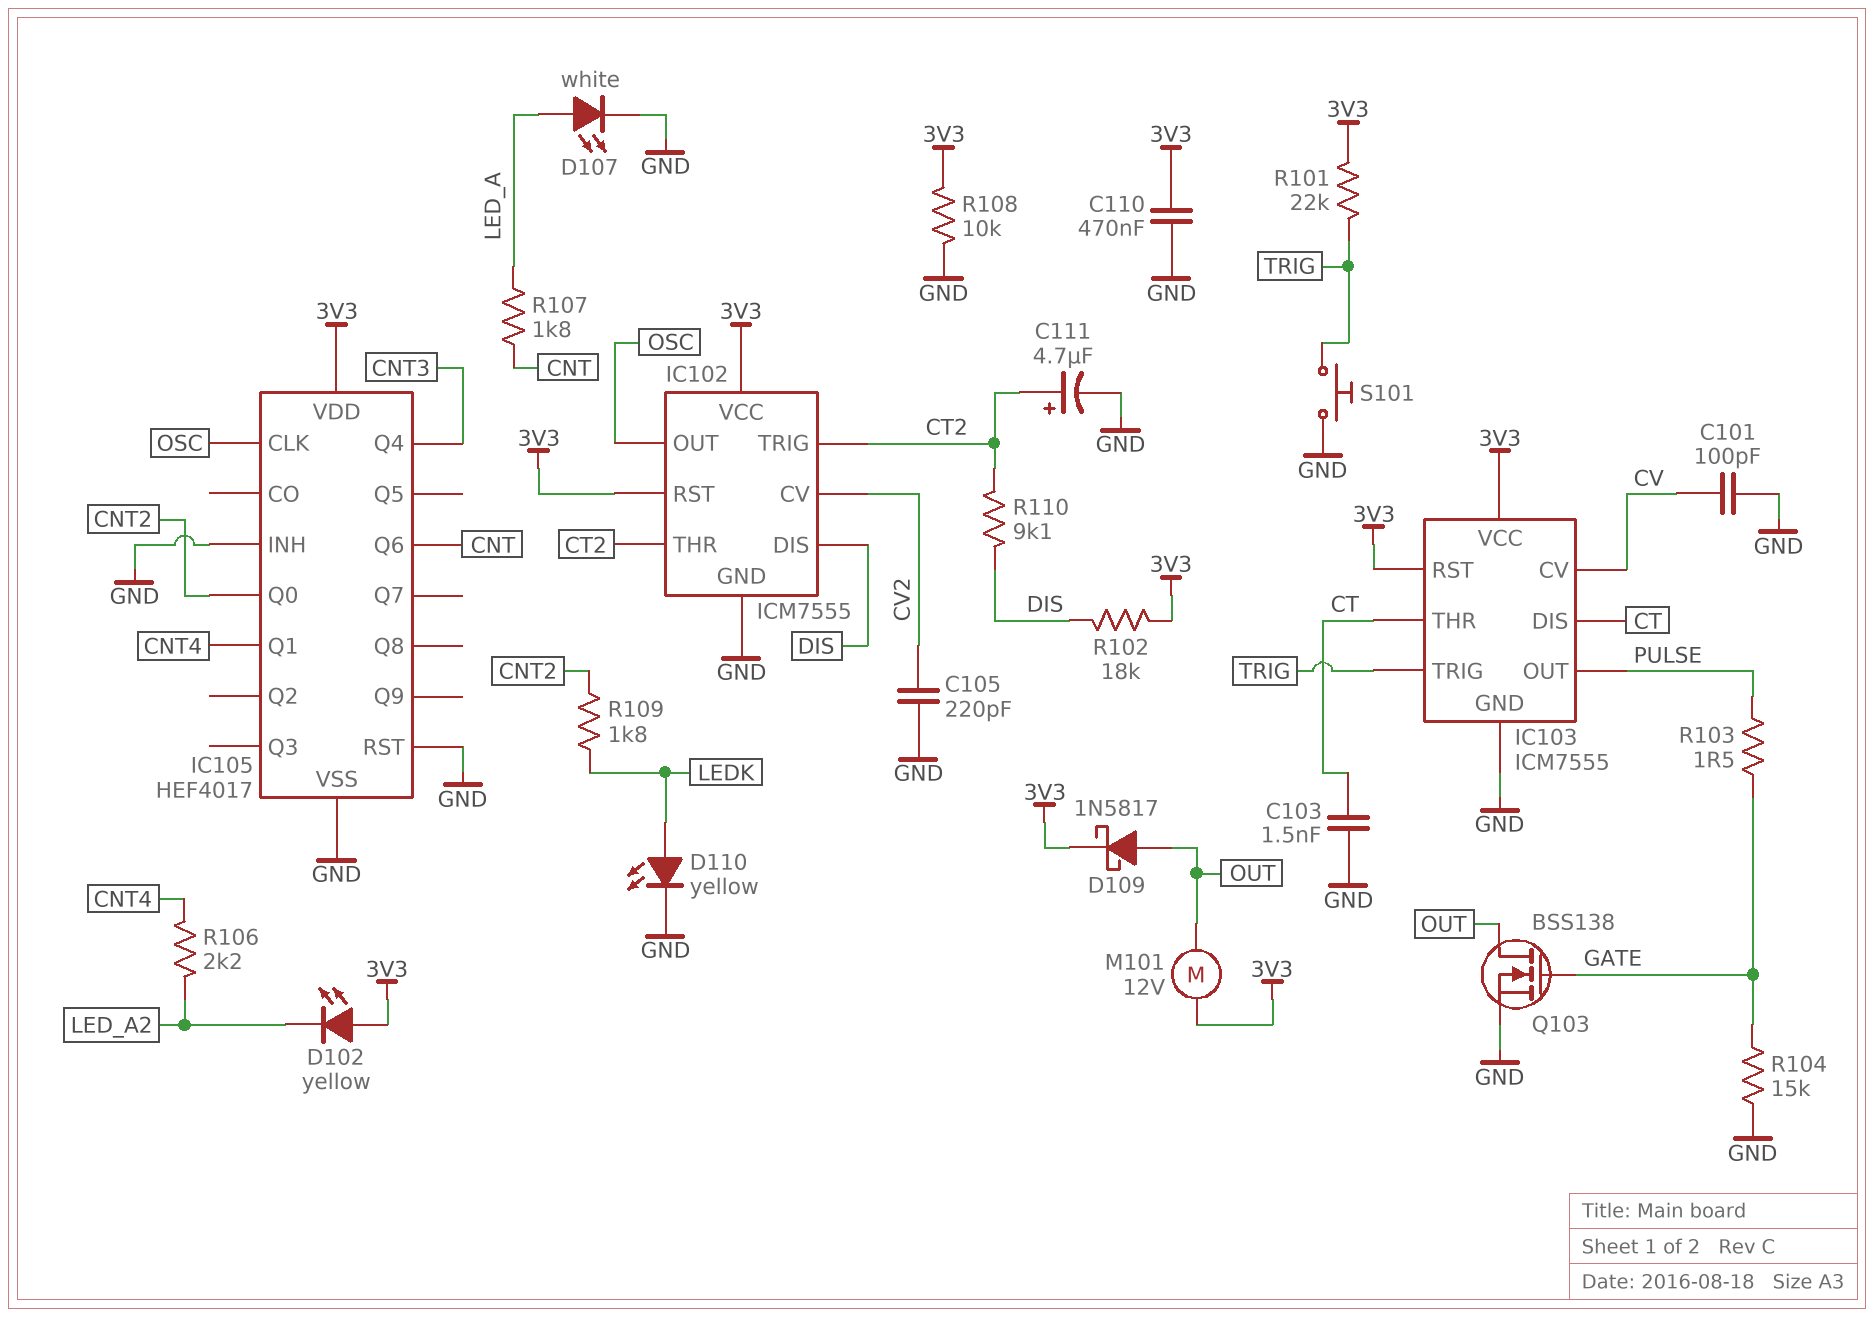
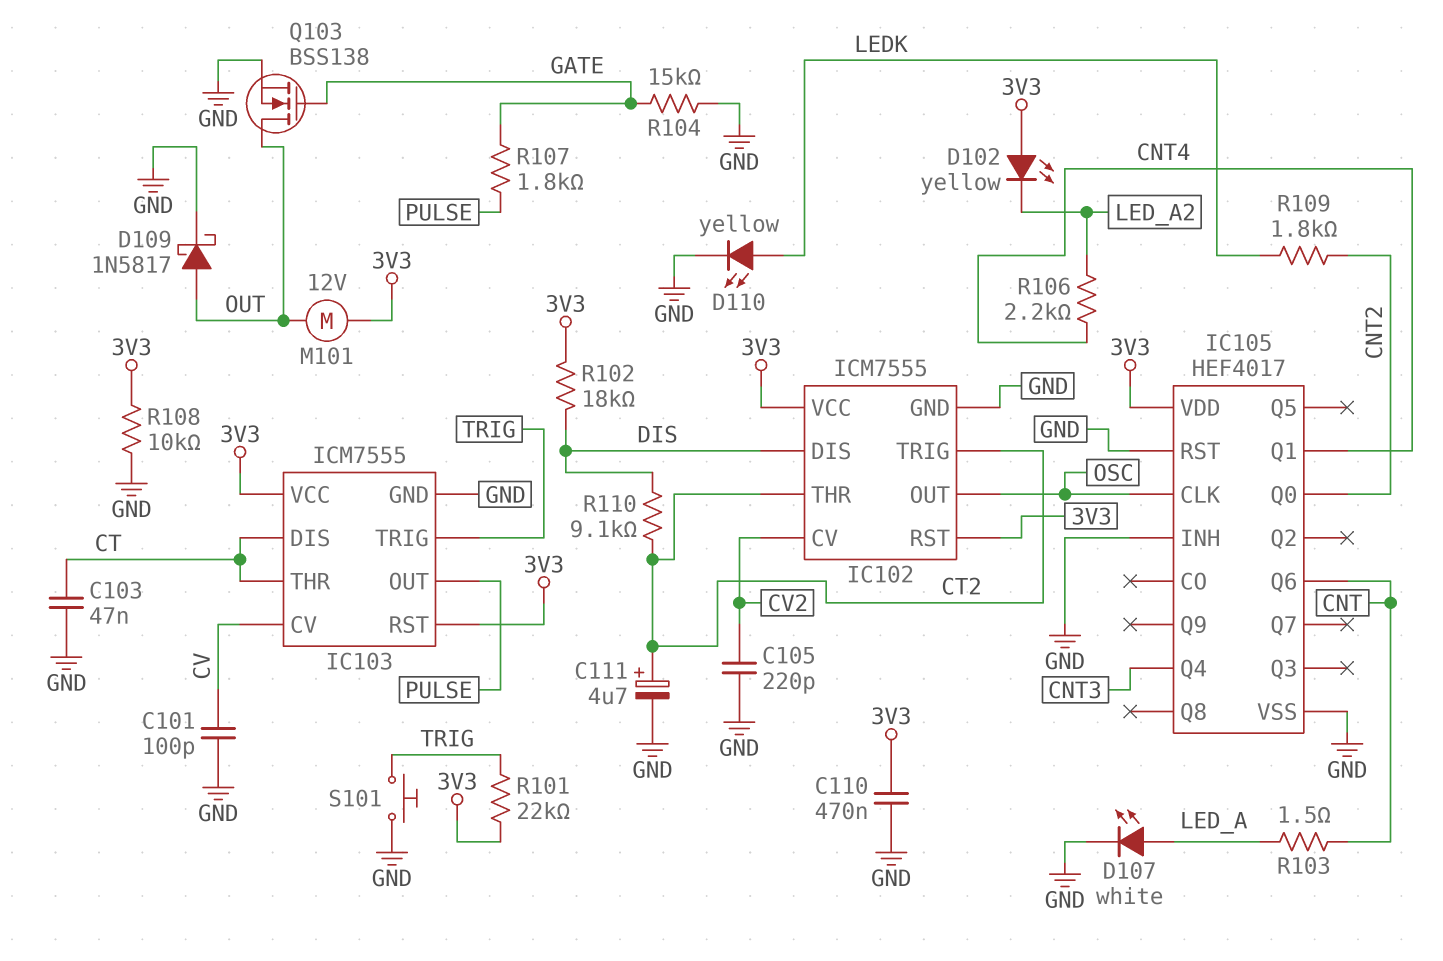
C103: 1.5nF (CT, GND) -> 47nF (CT, GND)
D109: schottky 1N5817 (A OUT, K 3V3) -> schottky 1N5817 (A OUT, K GND)
R103: 1.5 (GATE, PULSE) -> 1.5 (CNT, LED_A)
R107: 1.8k (CNT, LED_A) -> 1.8k (GATE, PULSE)

